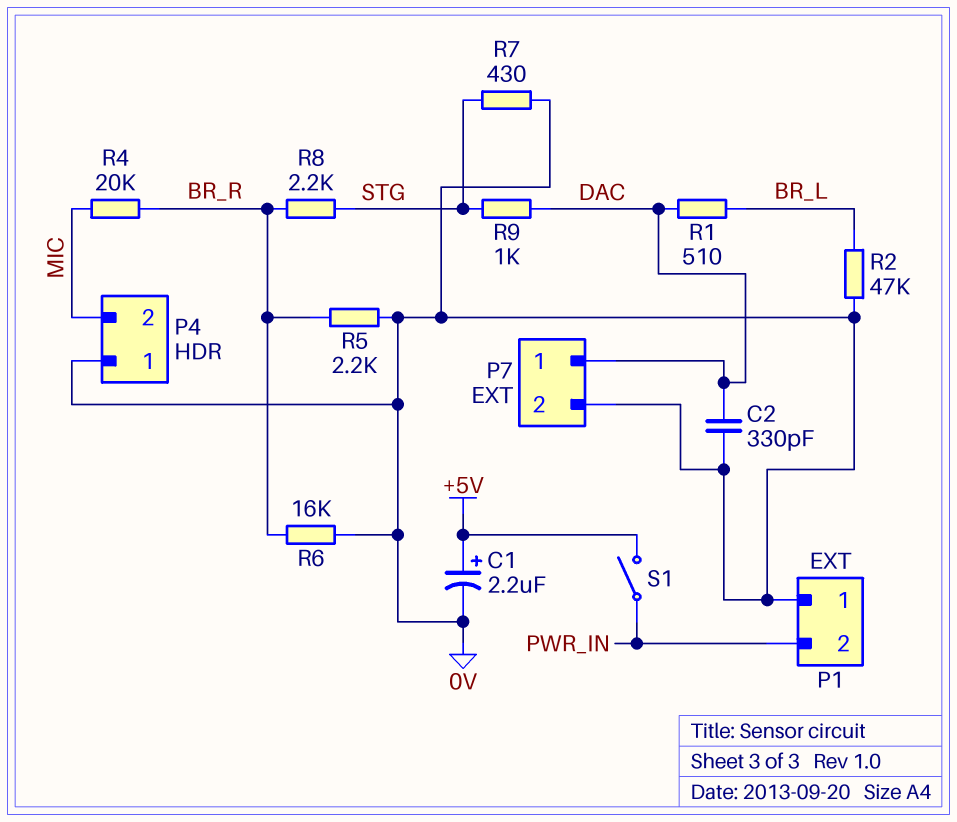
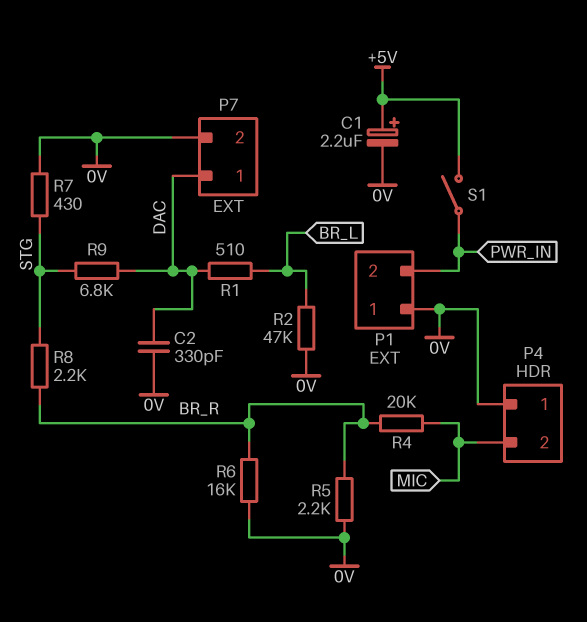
R9: 1k (DAC, STG) -> 6.8k (DAC, STG)

